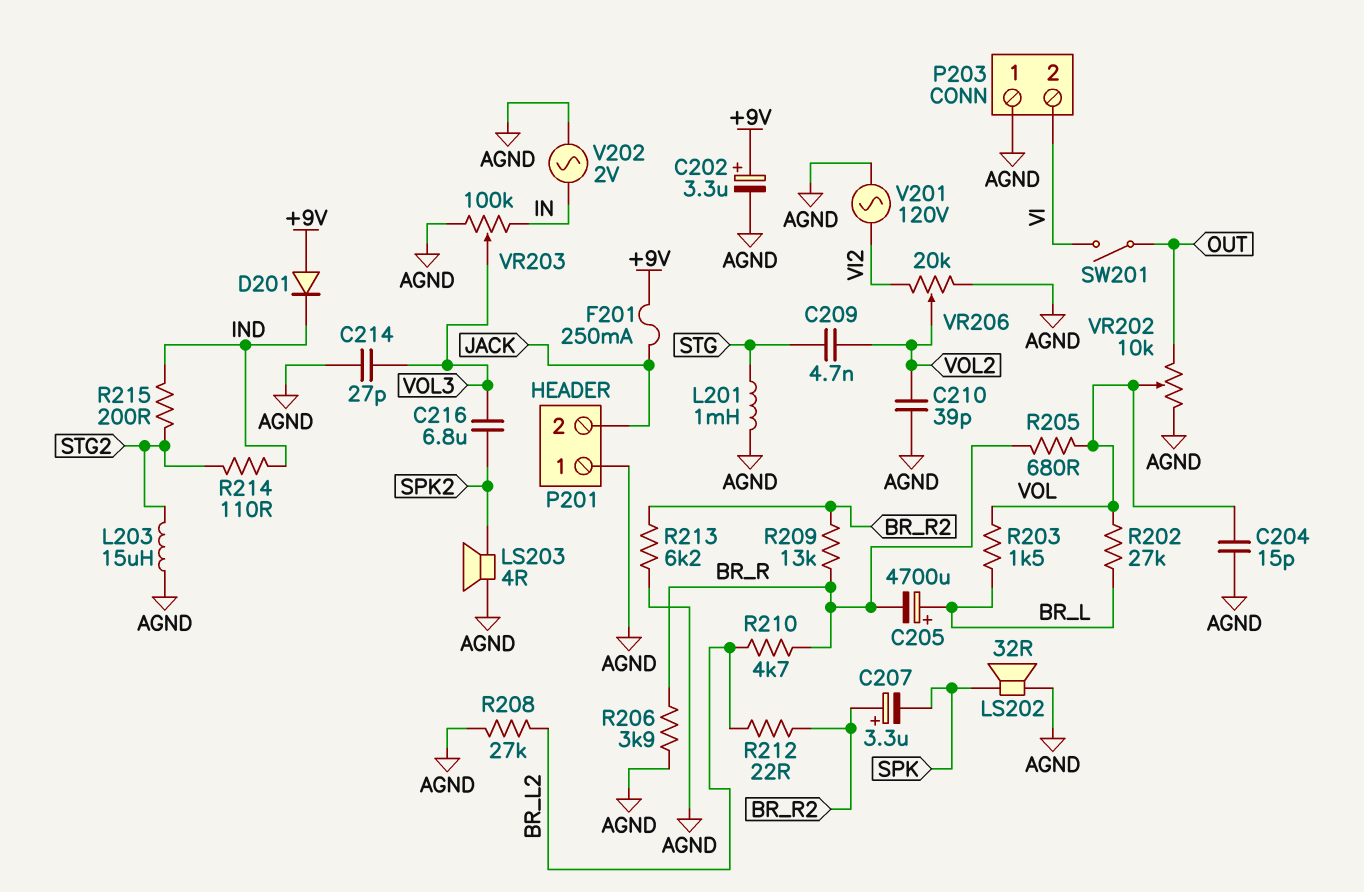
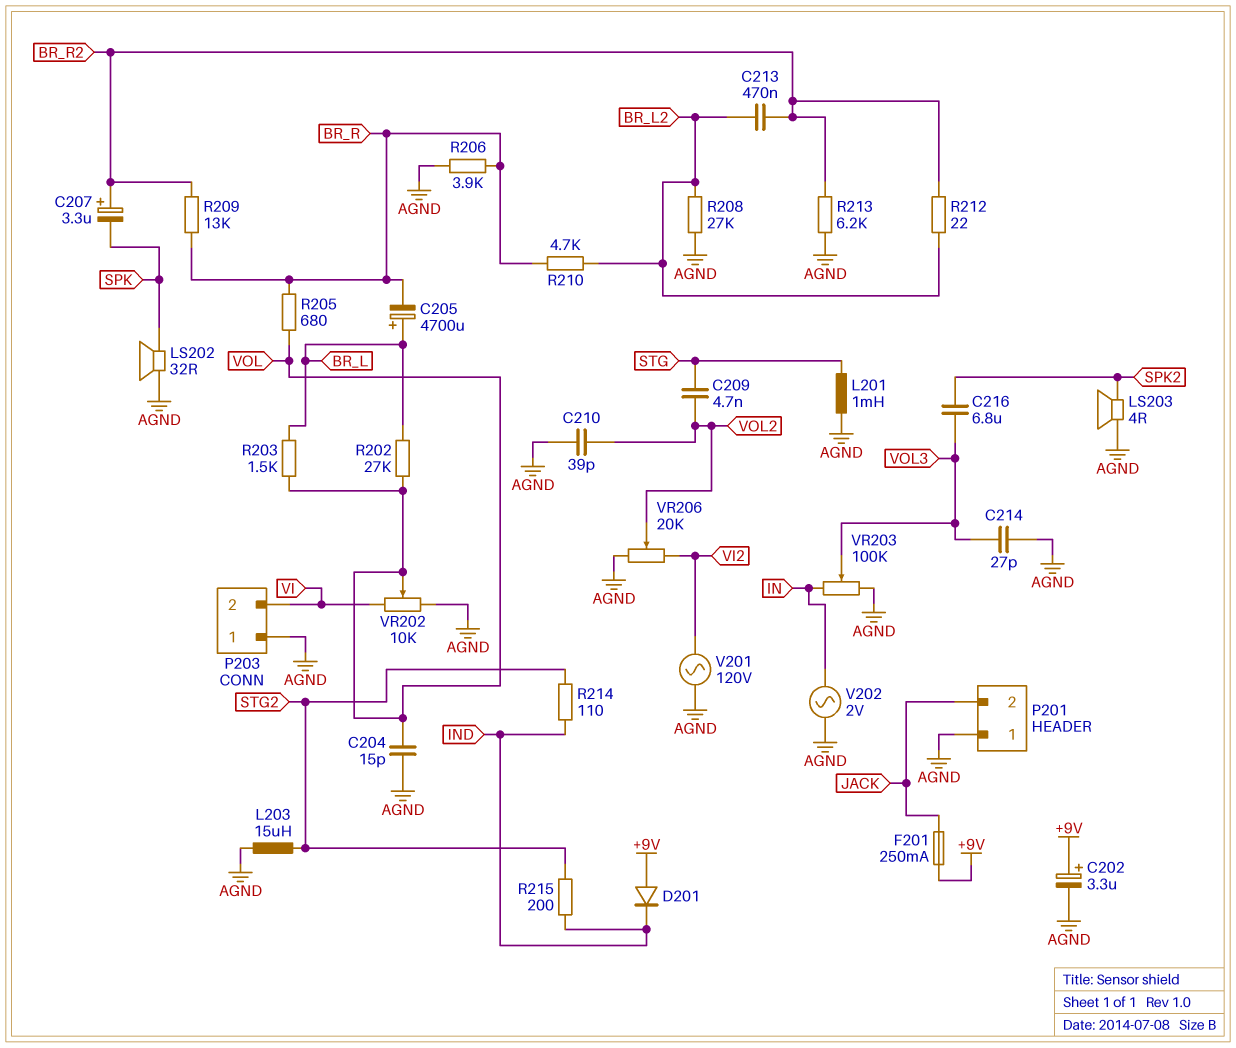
C213: none -> 470nF (BR_L2, BR_R2)
SW201: switch (OUT, VI) -> none
VR202: 10k (AGND, OUT, wiper VOL) -> 10k (AGND, VI, wiper VOL)

